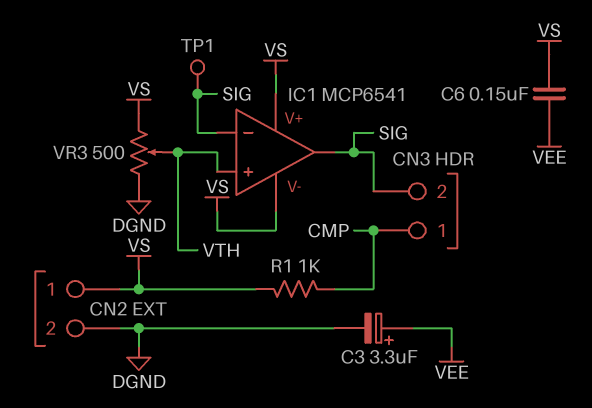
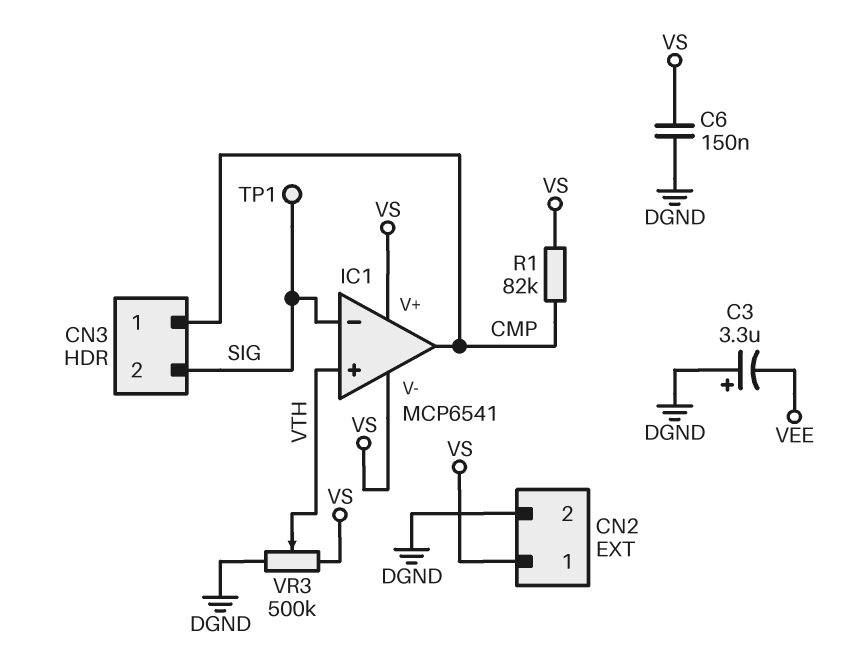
C3: 3.3uF (plus VEE, minus DGND) -> 3.3uF (plus DGND, minus VEE)
C6: 150nF (VEE, VS) -> 150nF (DGND, VS)
IC1 pin out: SIG -> CMP
R1: 1k (CMP, VS) -> 82k (CMP, VS)
VR3: 500 (DGND, VS, wiper VTH) -> 500k (DGND, VS, wiper VTH)

